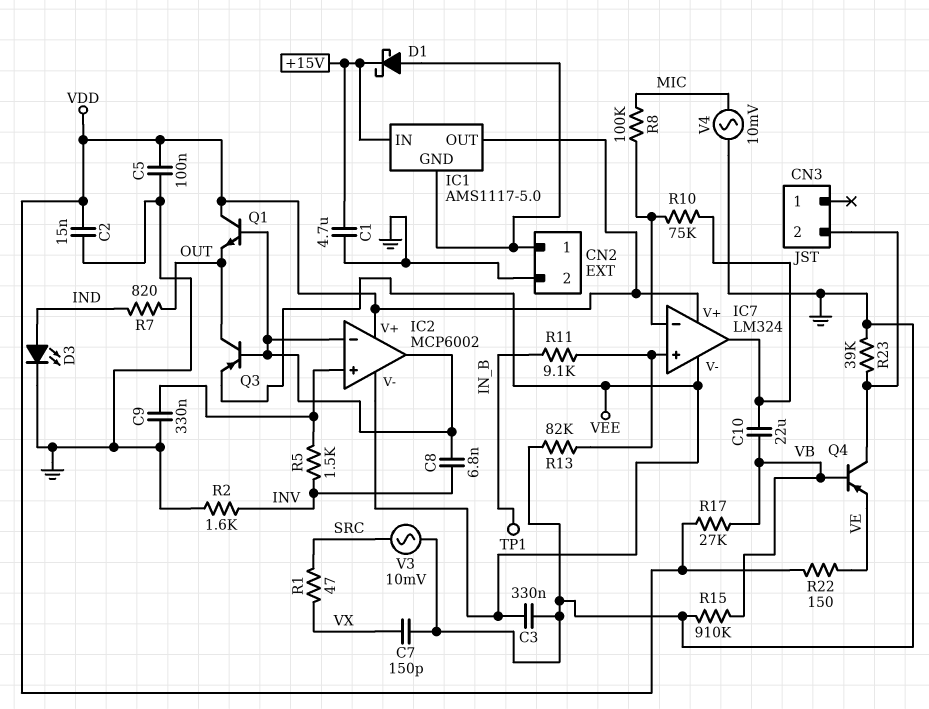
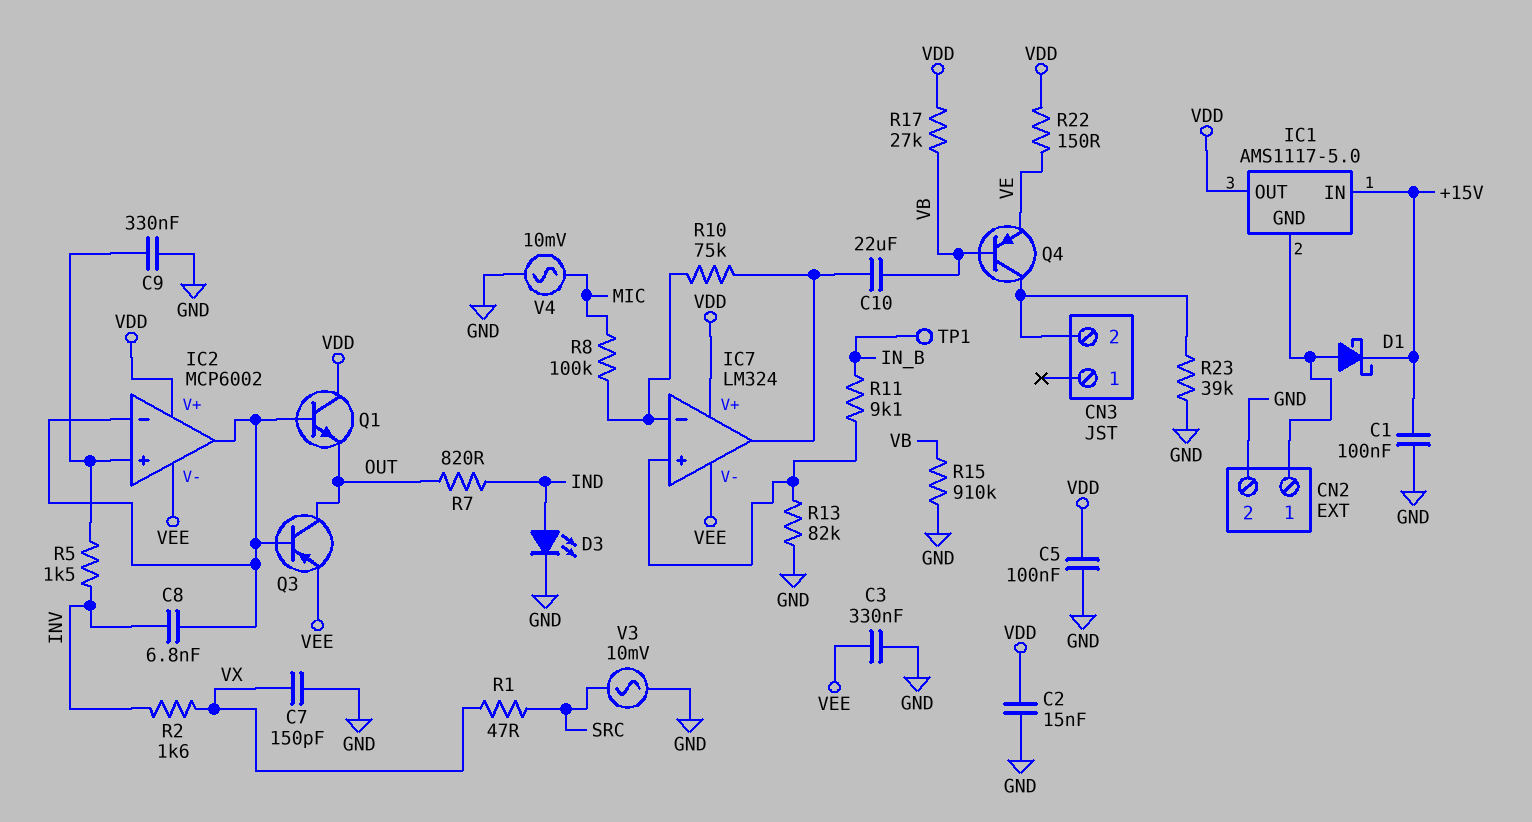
C1: 4.7uF (+15V, GND) -> 100nF (+15V, GND)
R2: 1.6k (GND, INV) -> 1.6k (INV, VX)

